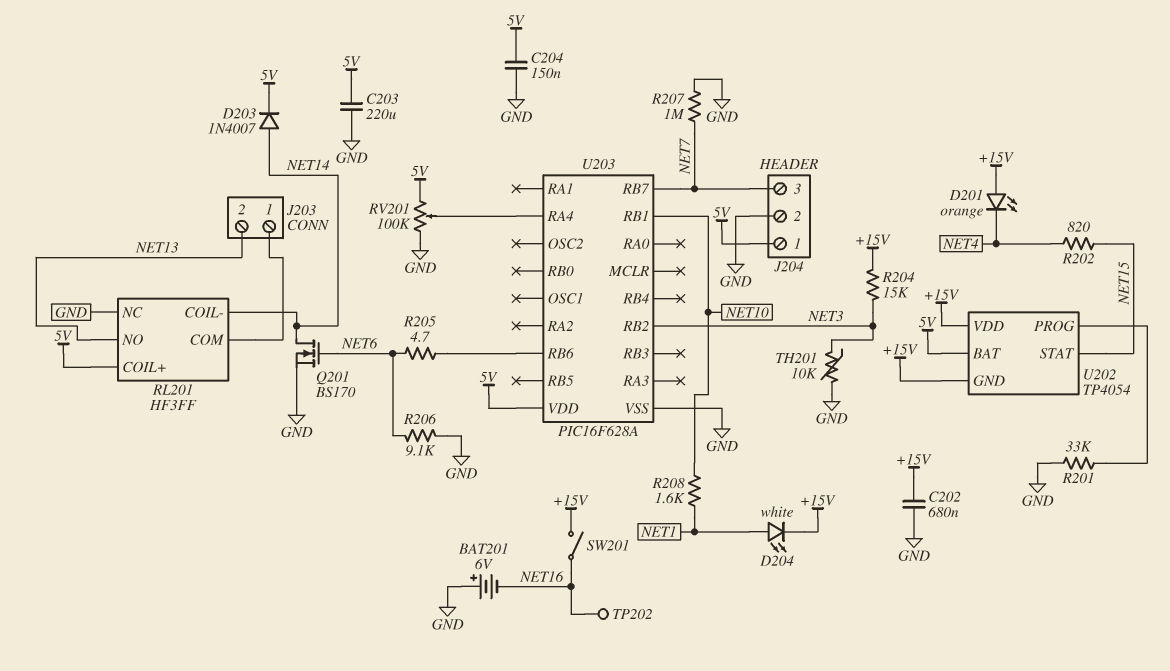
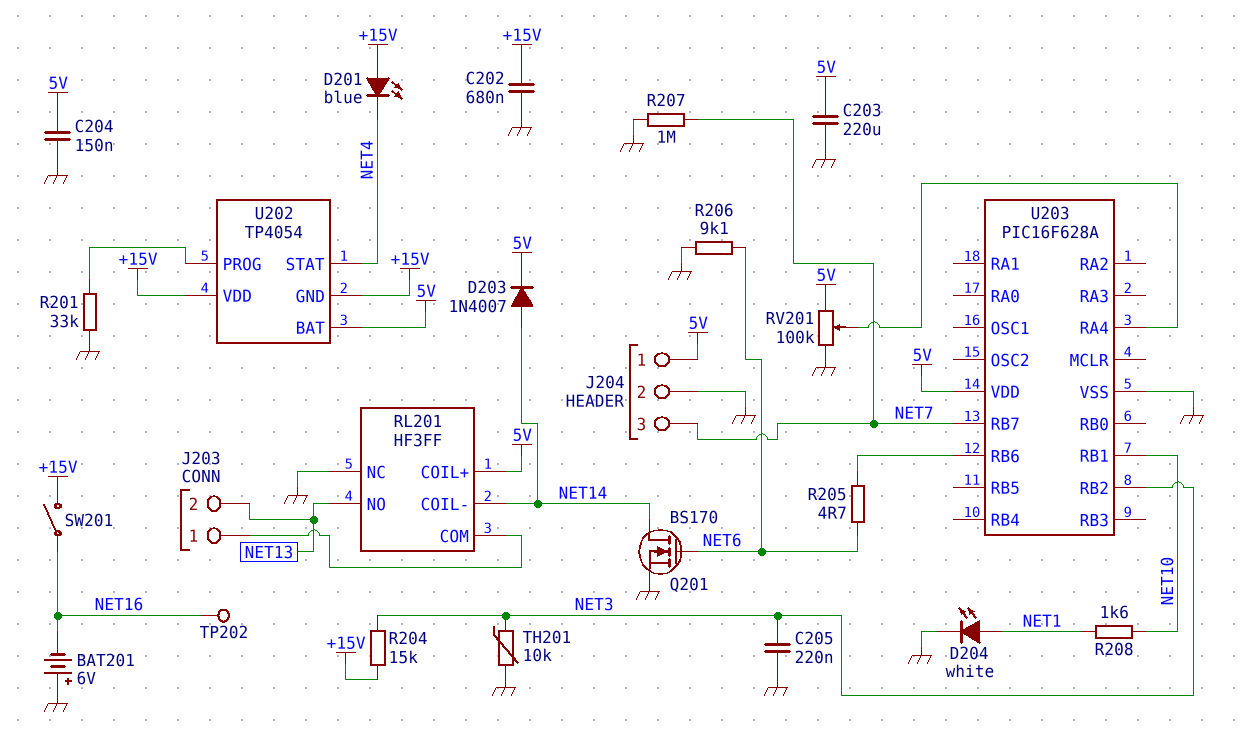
C205: none -> 220nF (GND, NET3)
D201: LED orange (A +15V, K NET4) -> LED blue (A +15V, K NET4)
D204: LED white (A NET1, K +15V) -> LED white (A NET1, K GND)
R202: 820 (NET4, NET15) -> none
U202 pin STAT: NET15 -> NET4

